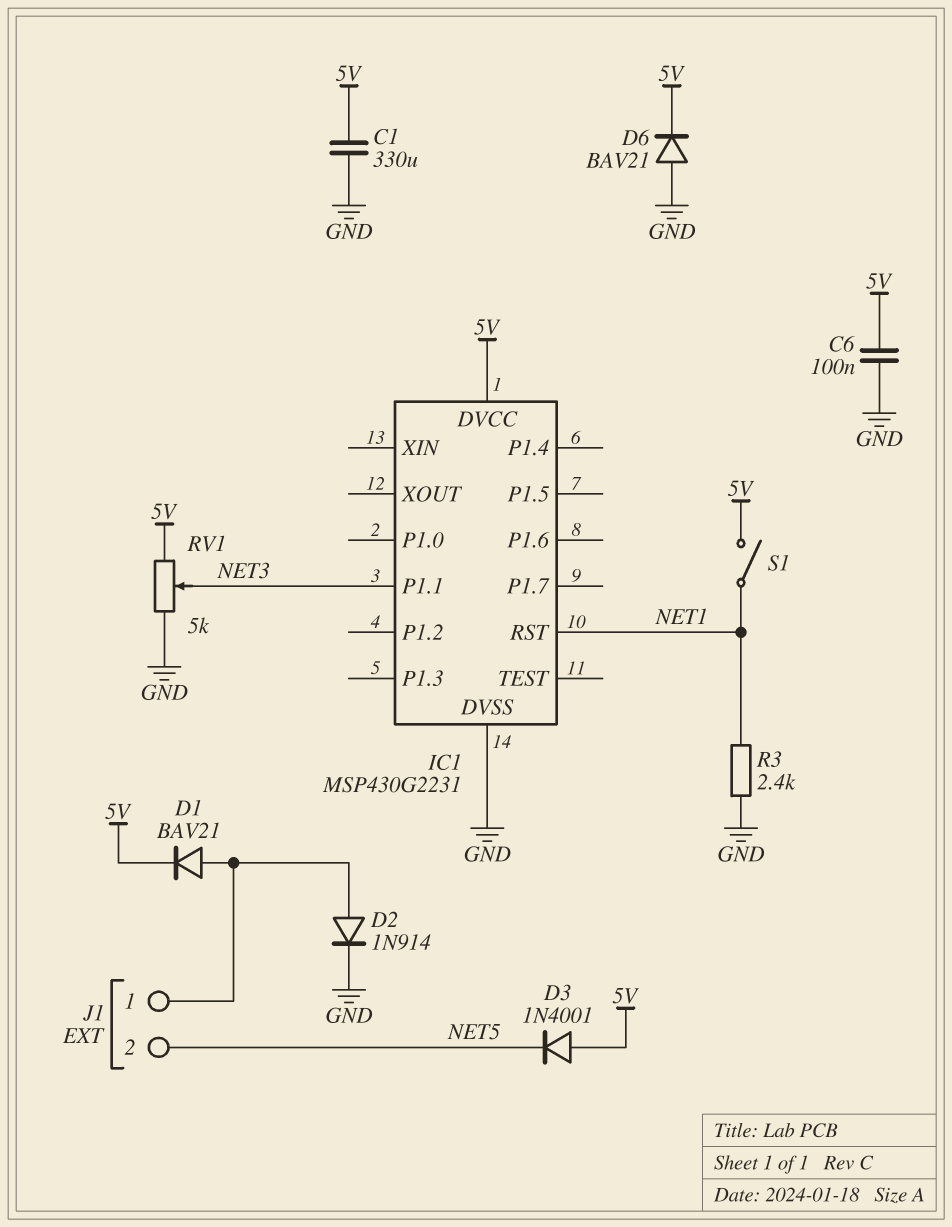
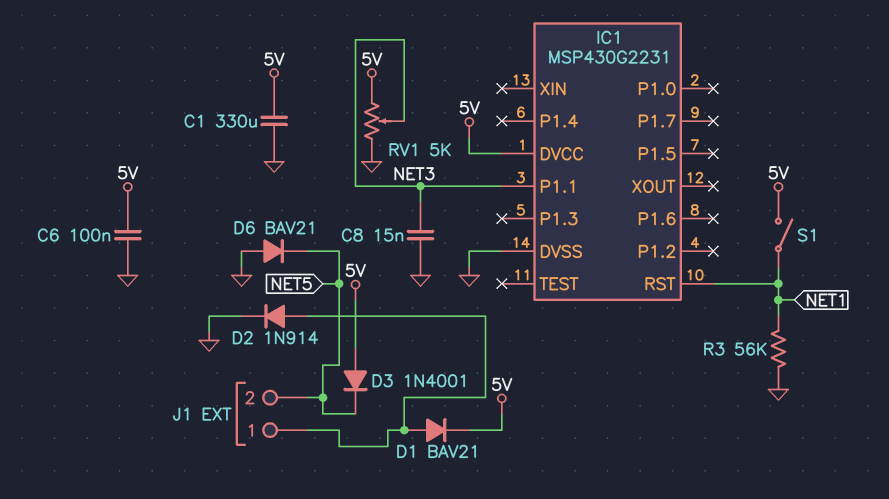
C8: none -> 15nF (GND, NET3)
D6: diode BAV21 (A GND, K 5V) -> diode BAV21 (A GND, K NET5)
R3: 2.4k (GND, NET1) -> 56k (GND, NET1)

